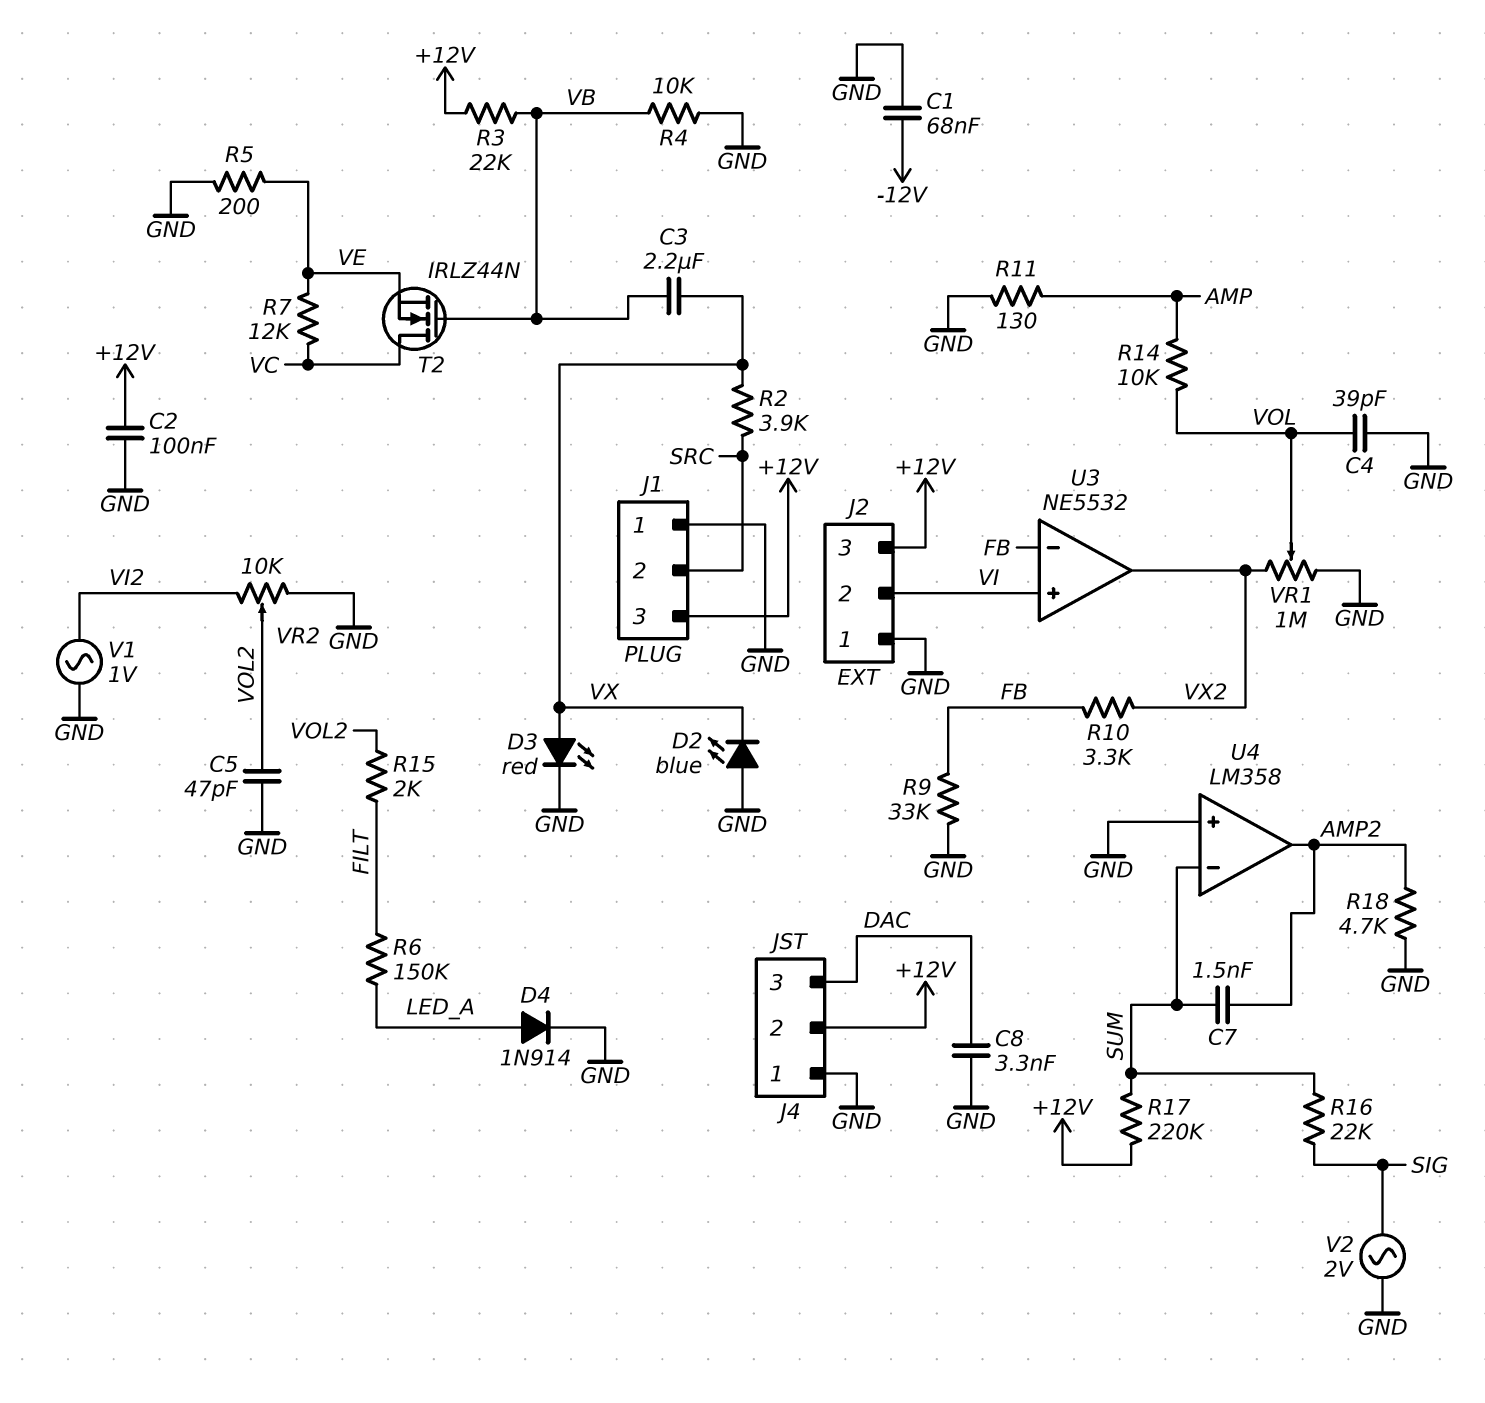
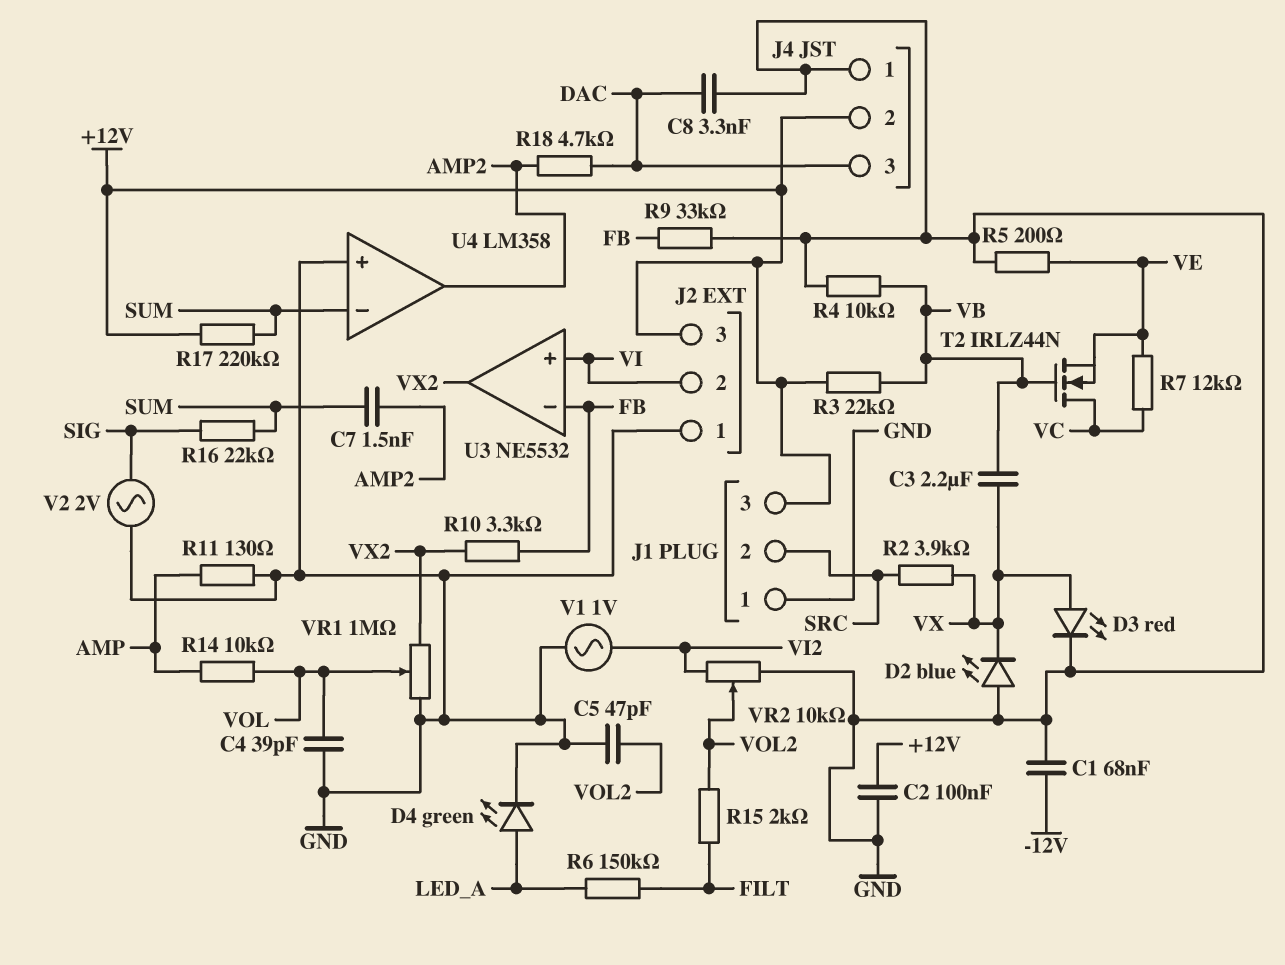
D4: diode 1N914 (A LED_A, K GND) -> LED green (A LED_A, K GND)
R18: 4.7k (AMP2, GND) -> 4.7k (AMP2, DAC)

